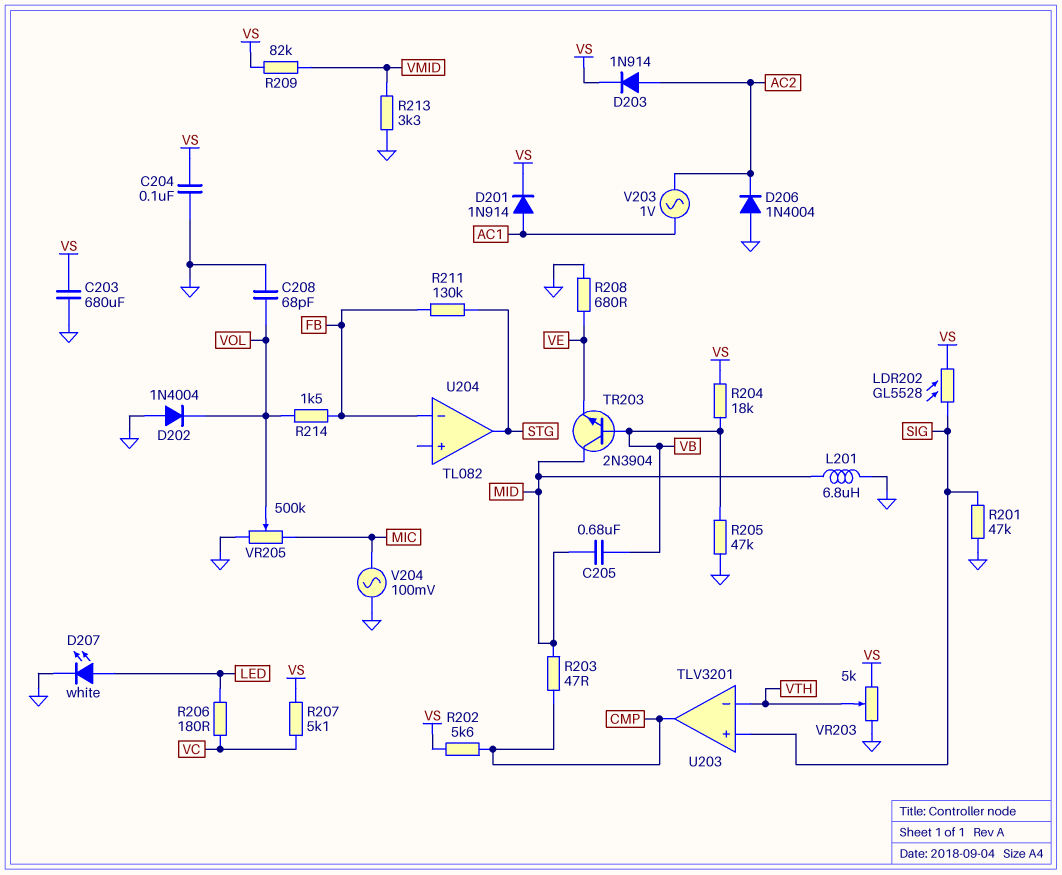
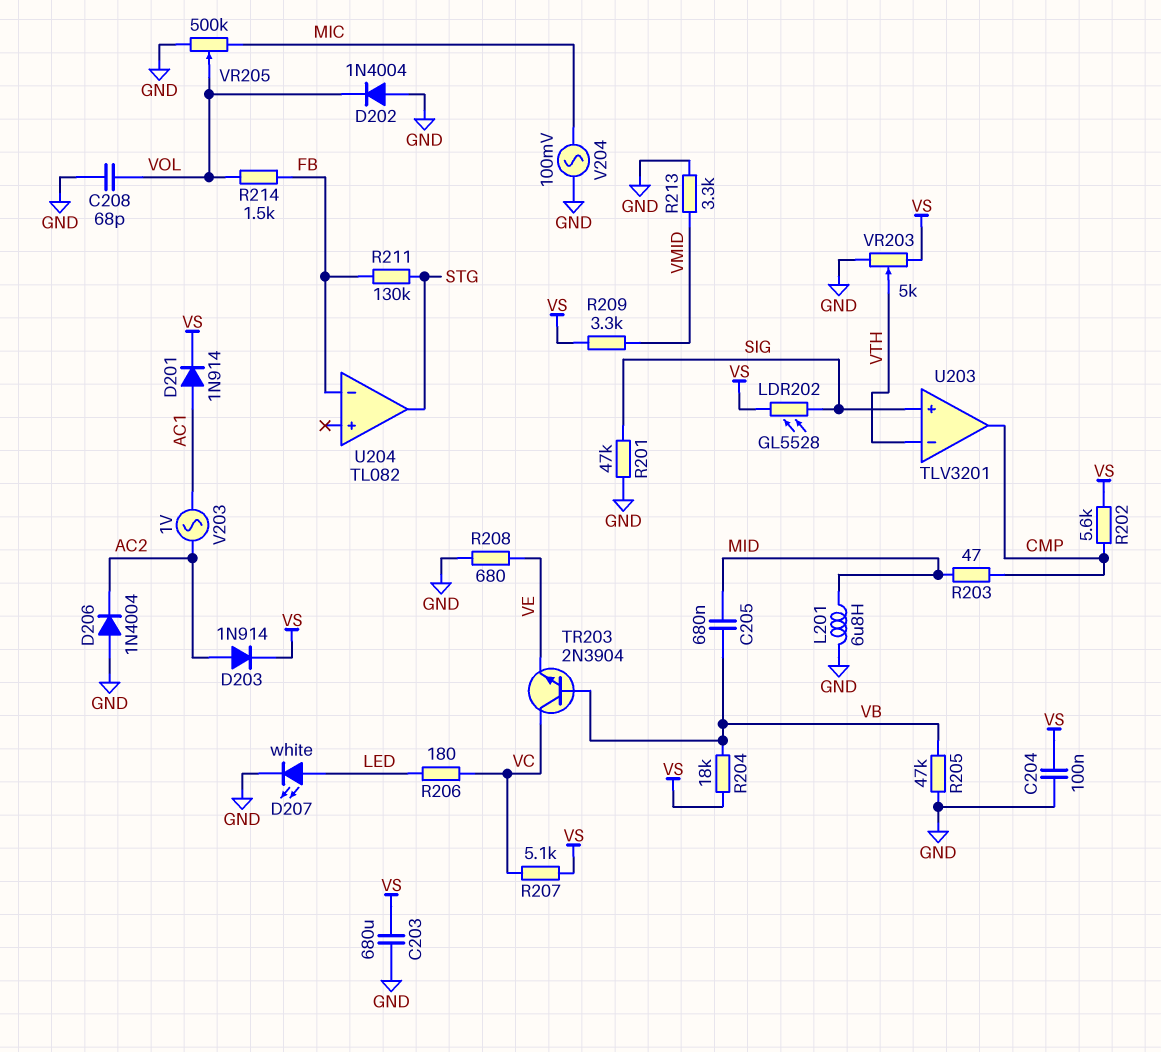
R209: 82k (VMID, VS) -> 3.3k (VMID, VS)
TR203: NPN 2N3904 (B VB, C MID, E VE) -> NPN 2N3904 (B VB, C VC, E VE)

